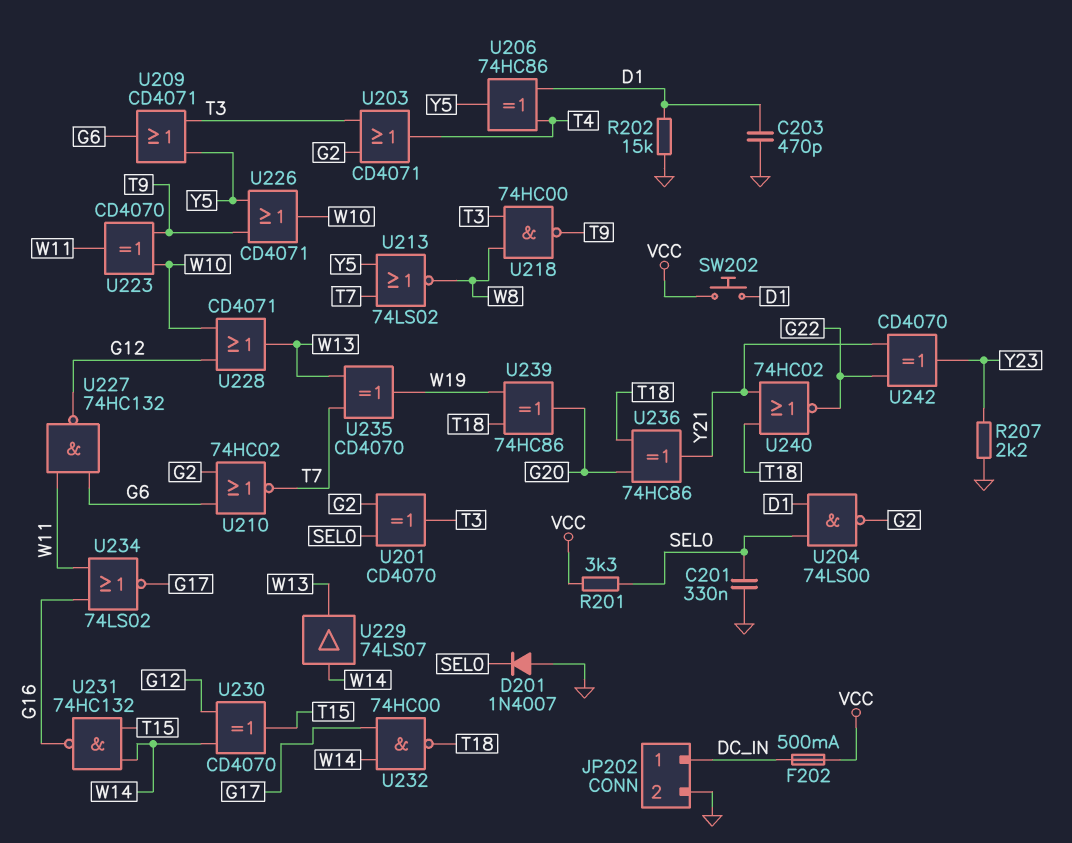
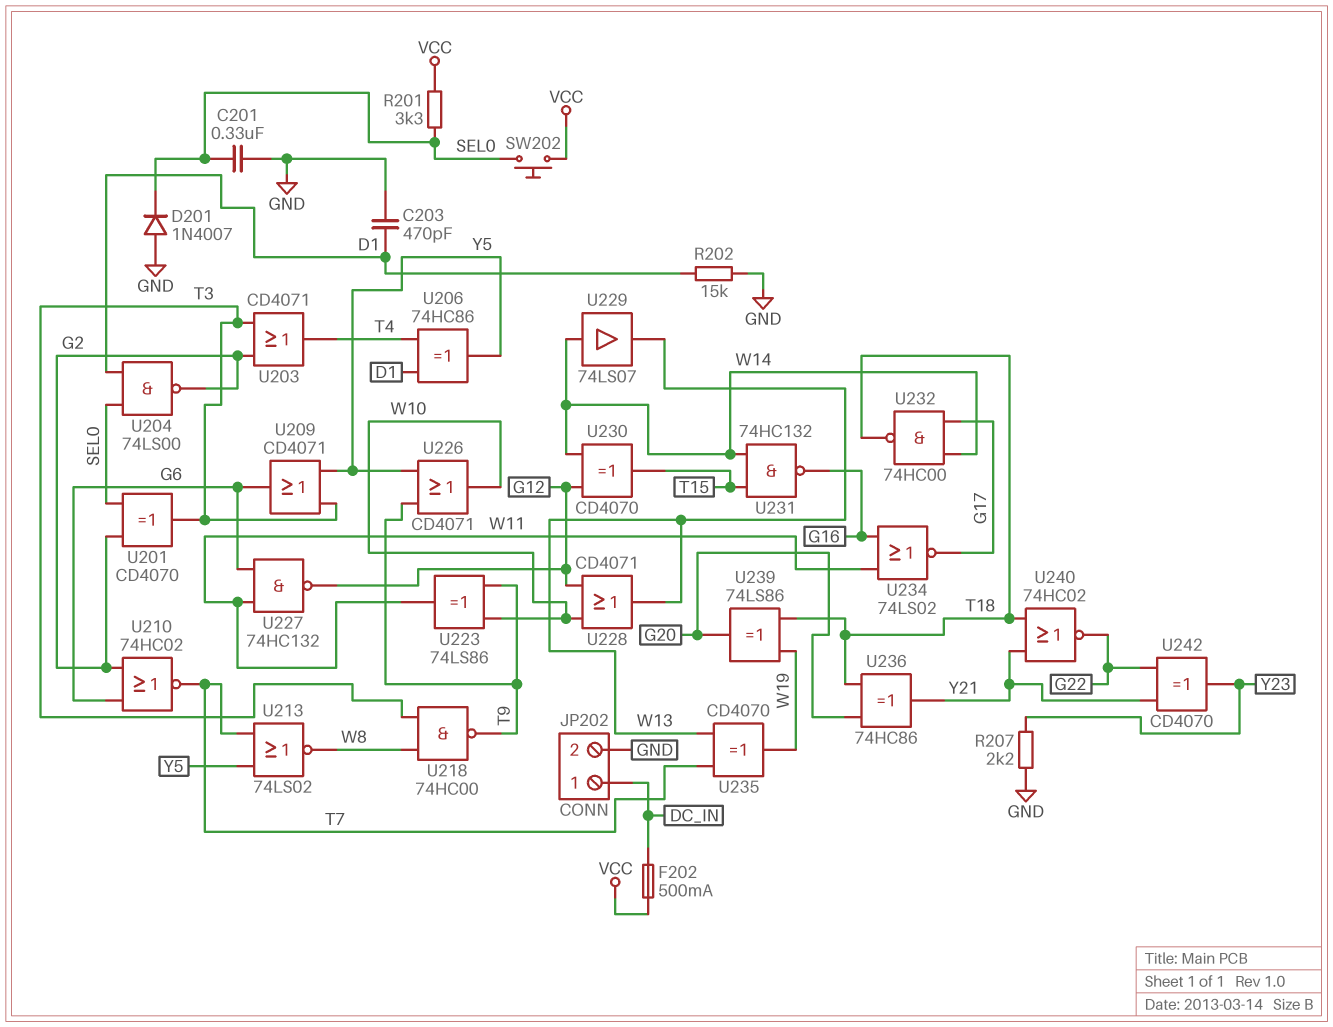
SW202: button (D1, VCC) -> button (SEL0, VCC)
U223: XOR CD4070 (in T9, in W10, out W11) -> XOR 74LS86 (in T9, in W10, out W11)
U239: XOR 74HC86 (in T18, in W19, out G20) -> XOR 74LS86 (in T18, in W19, out G20)

